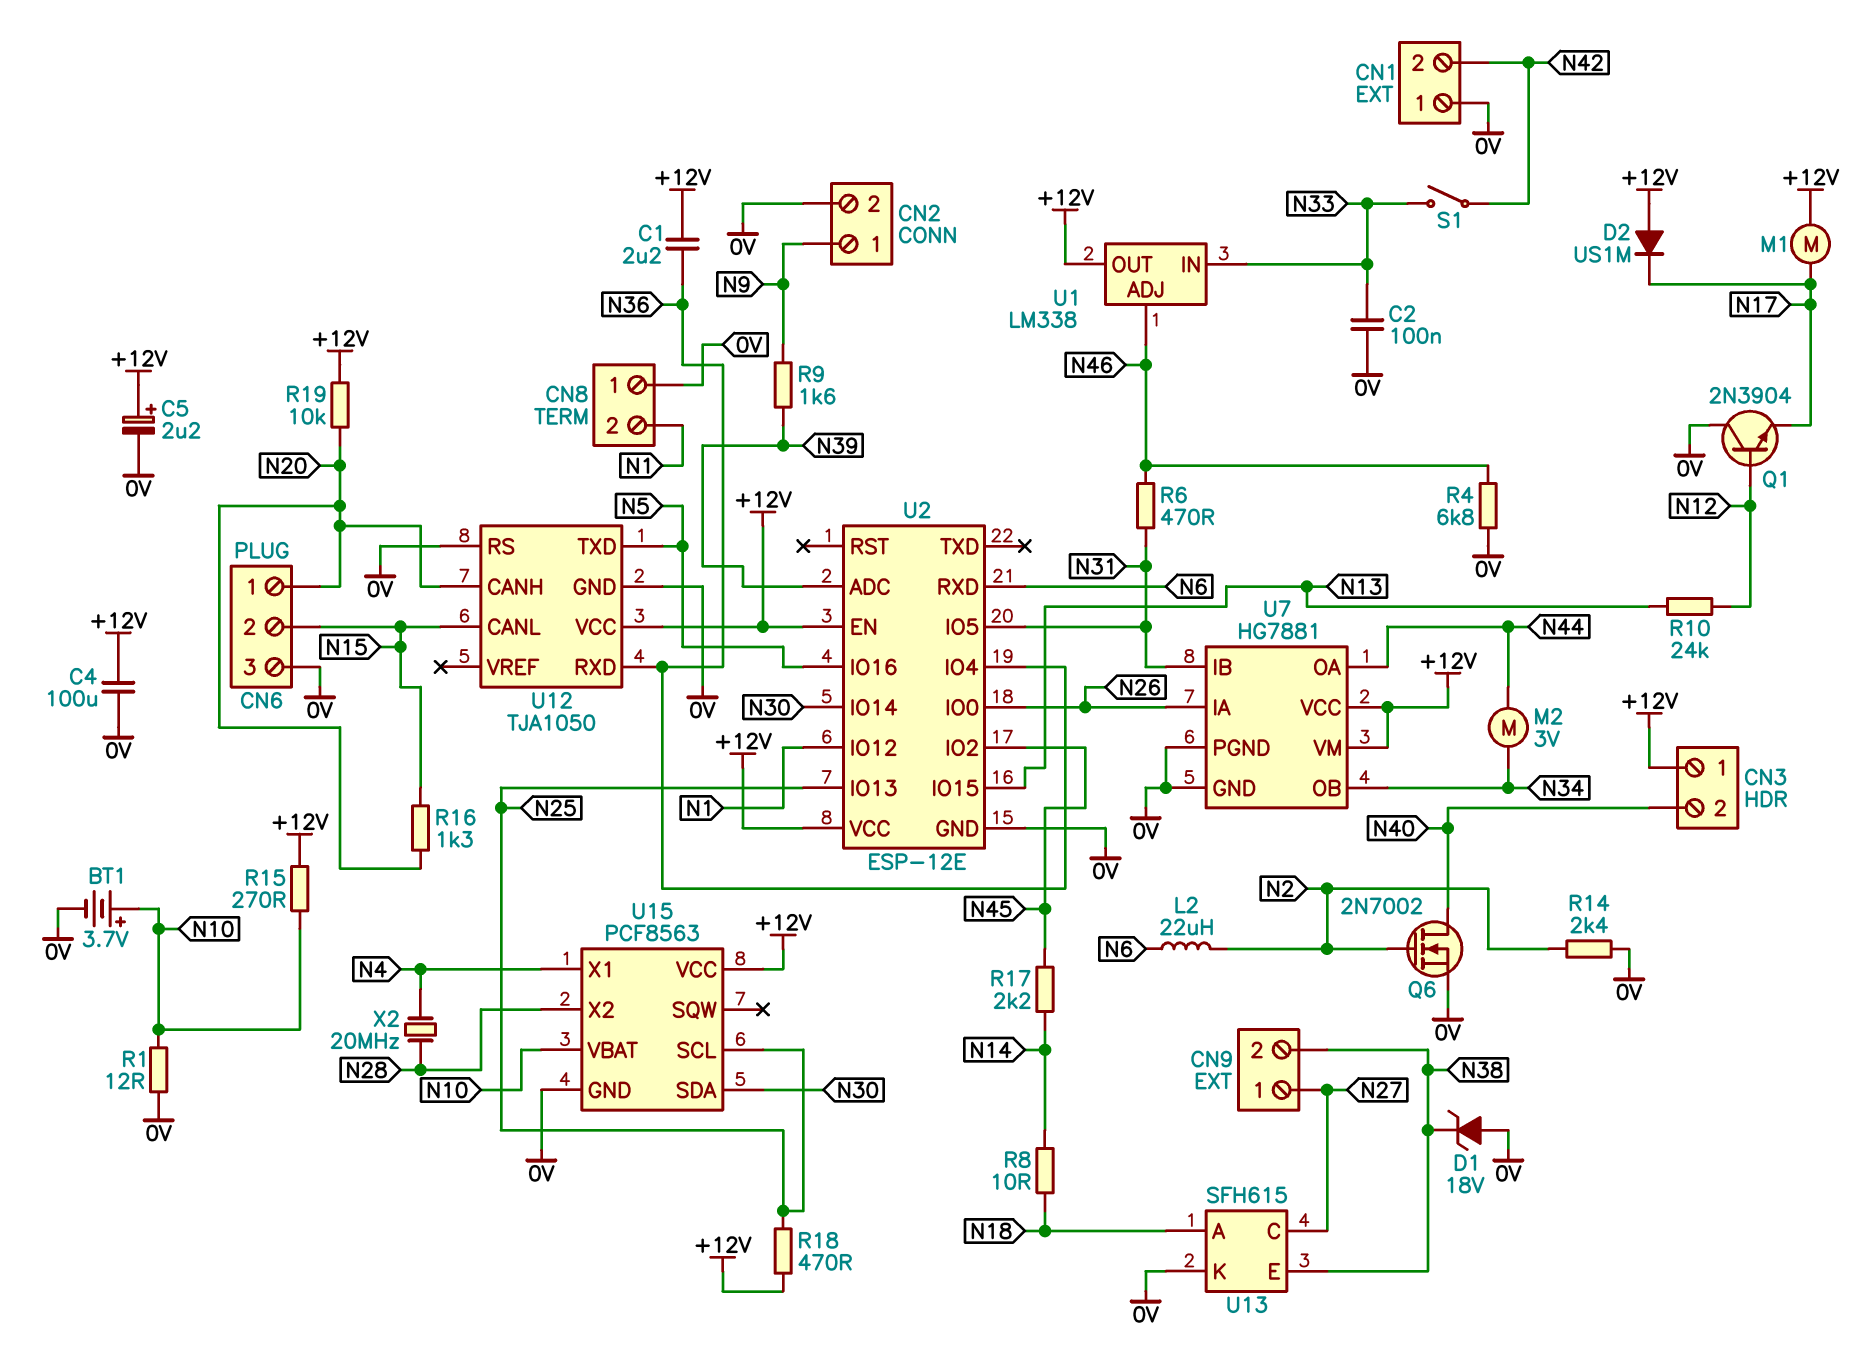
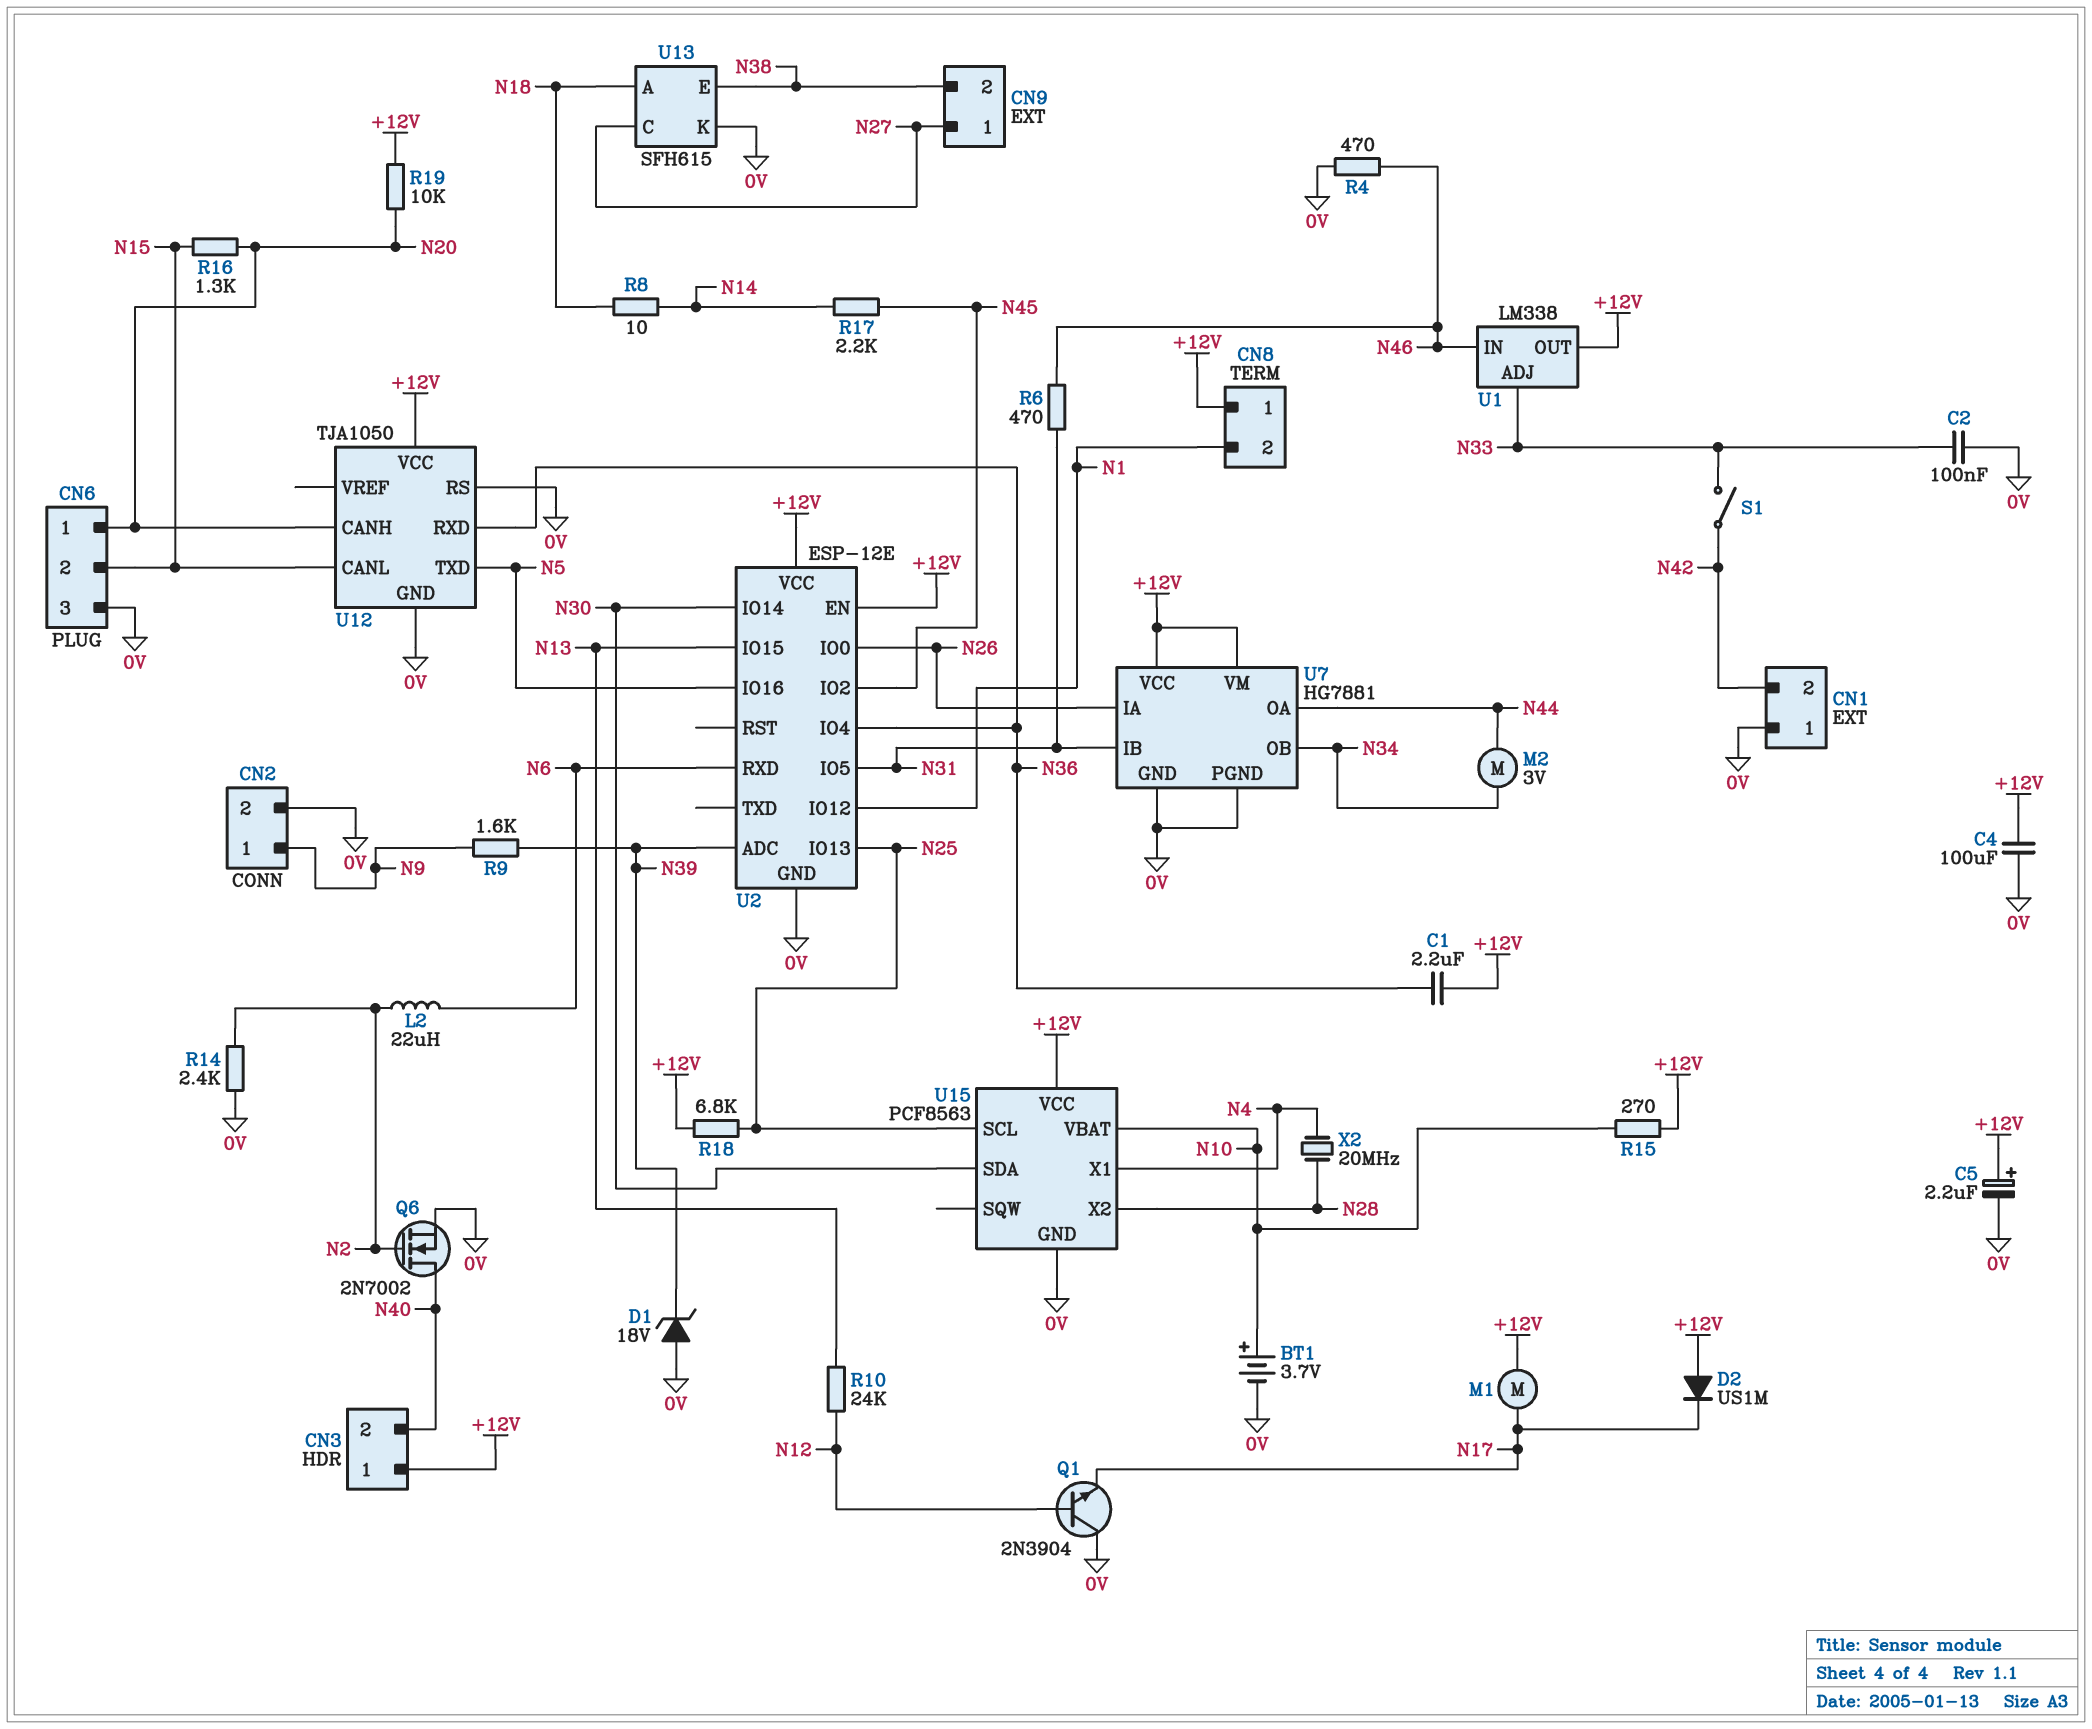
CN8 pin 1: 0V -> +12V
D1: zener 18V (A 0V, K N38) -> zener 18V (A 0V, K N39)
R1: 12 (0V, N10) -> none
R4: 6.8k (0V, N46) -> 470 (0V, N46)
R18: 470 (+12V, N25) -> 6.8k (+12V, N25)
U1 pin ADJ: N46 -> N33
U1 pin IN: N33 -> N46

